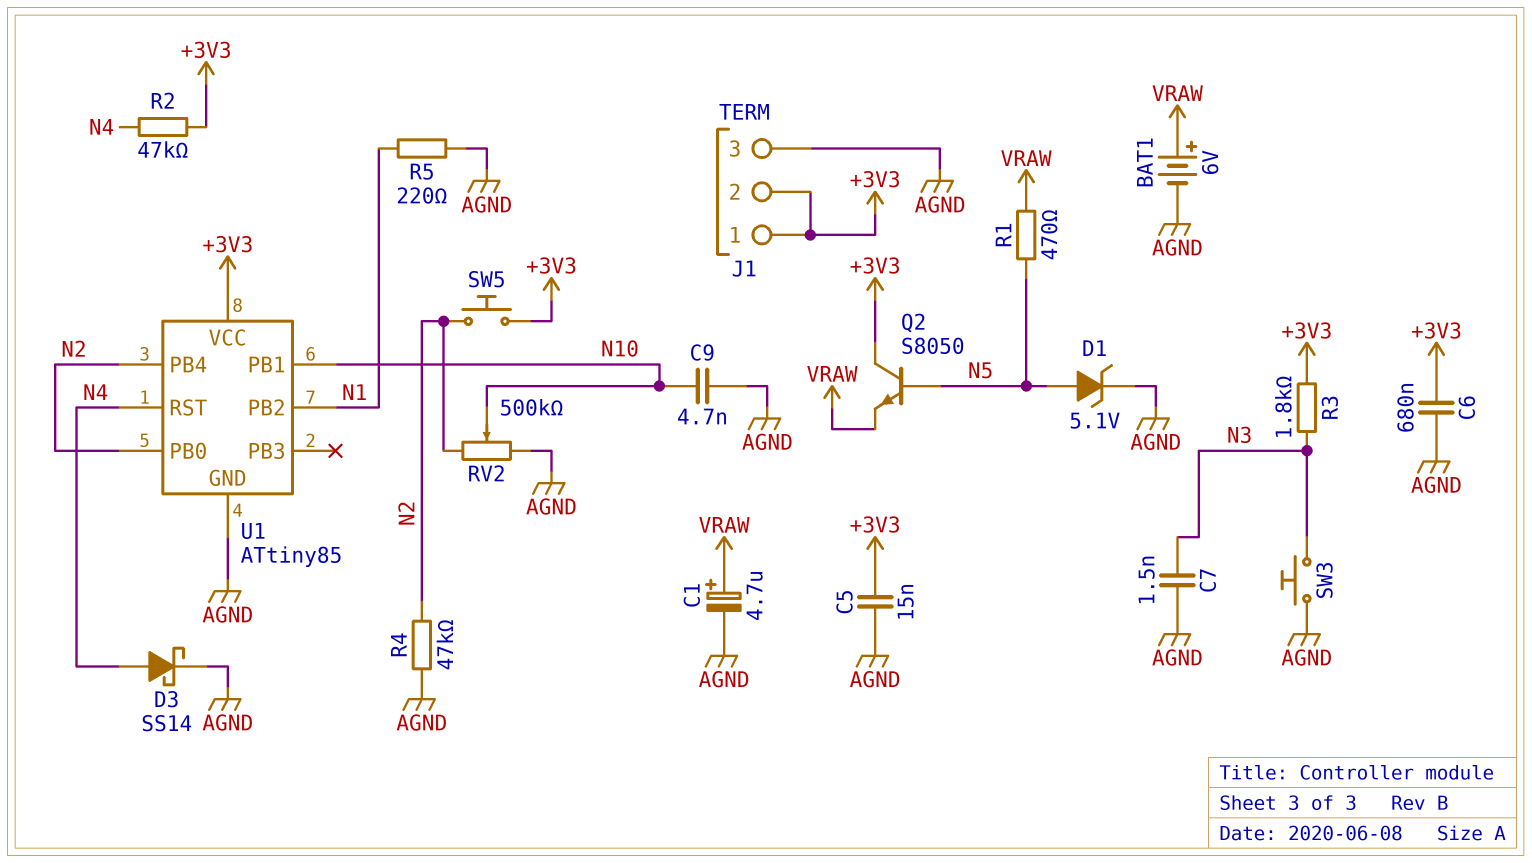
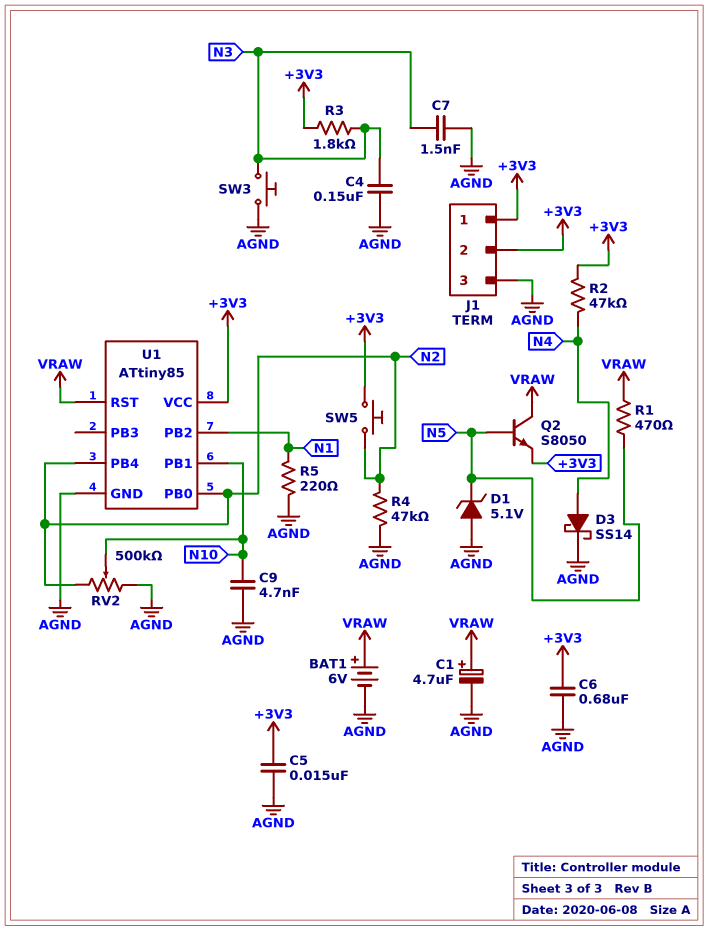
C4: none -> 150nF (AGND, N3)
D1: zener 5.1V (A N5, K AGND) -> zener 5.1V (A AGND, K N5)
Q2: NPN S8050 (B N5, C +3V3, E VRAW) -> NPN S8050 (B N5, C VRAW, E +3V3)
U1 pin RST: N4 -> VRAW

